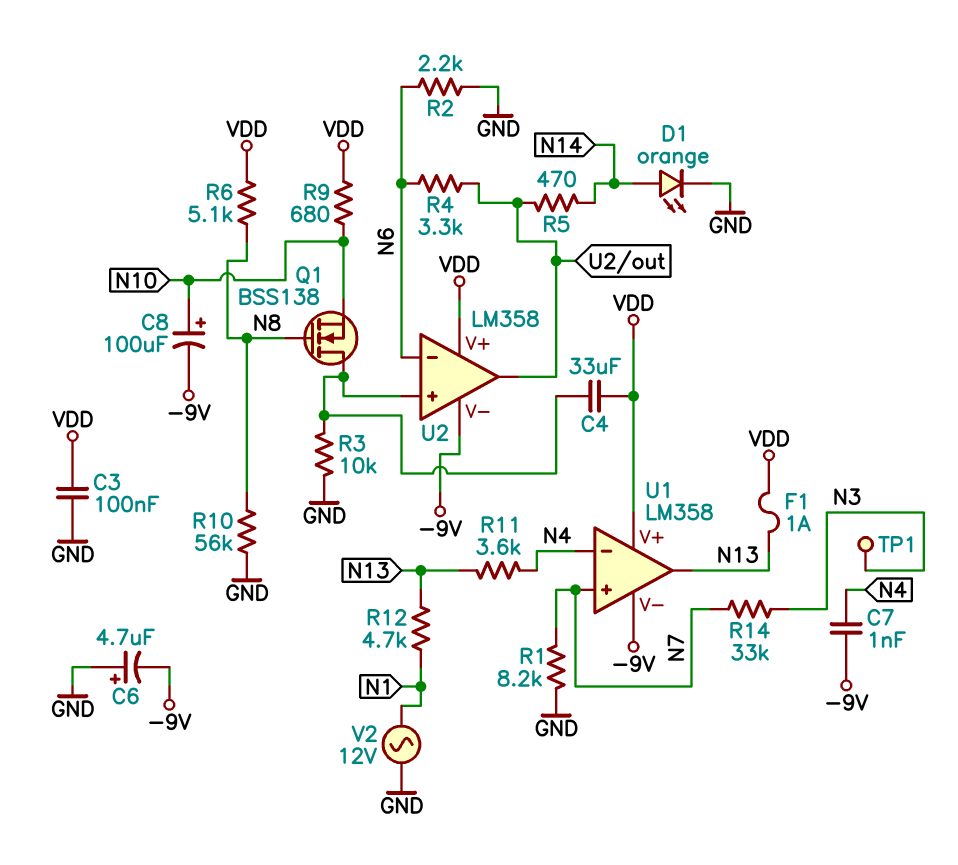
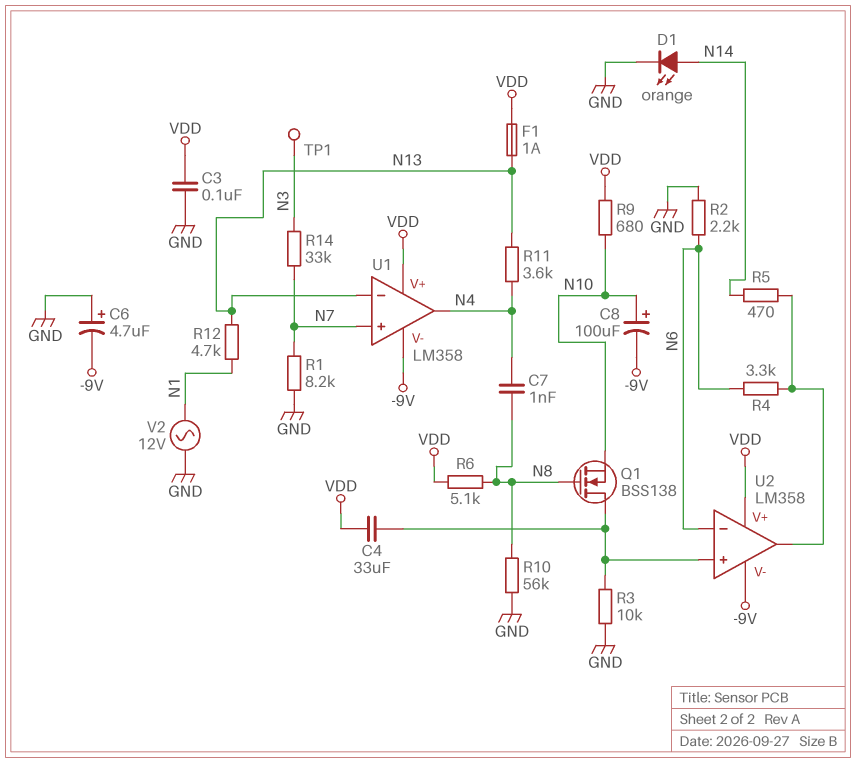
C7: 1nF (-9V, N4) -> 1nF (N4, N8)
U1 pin in-: N4 -> N13
U1 pin out: N13 -> N4

